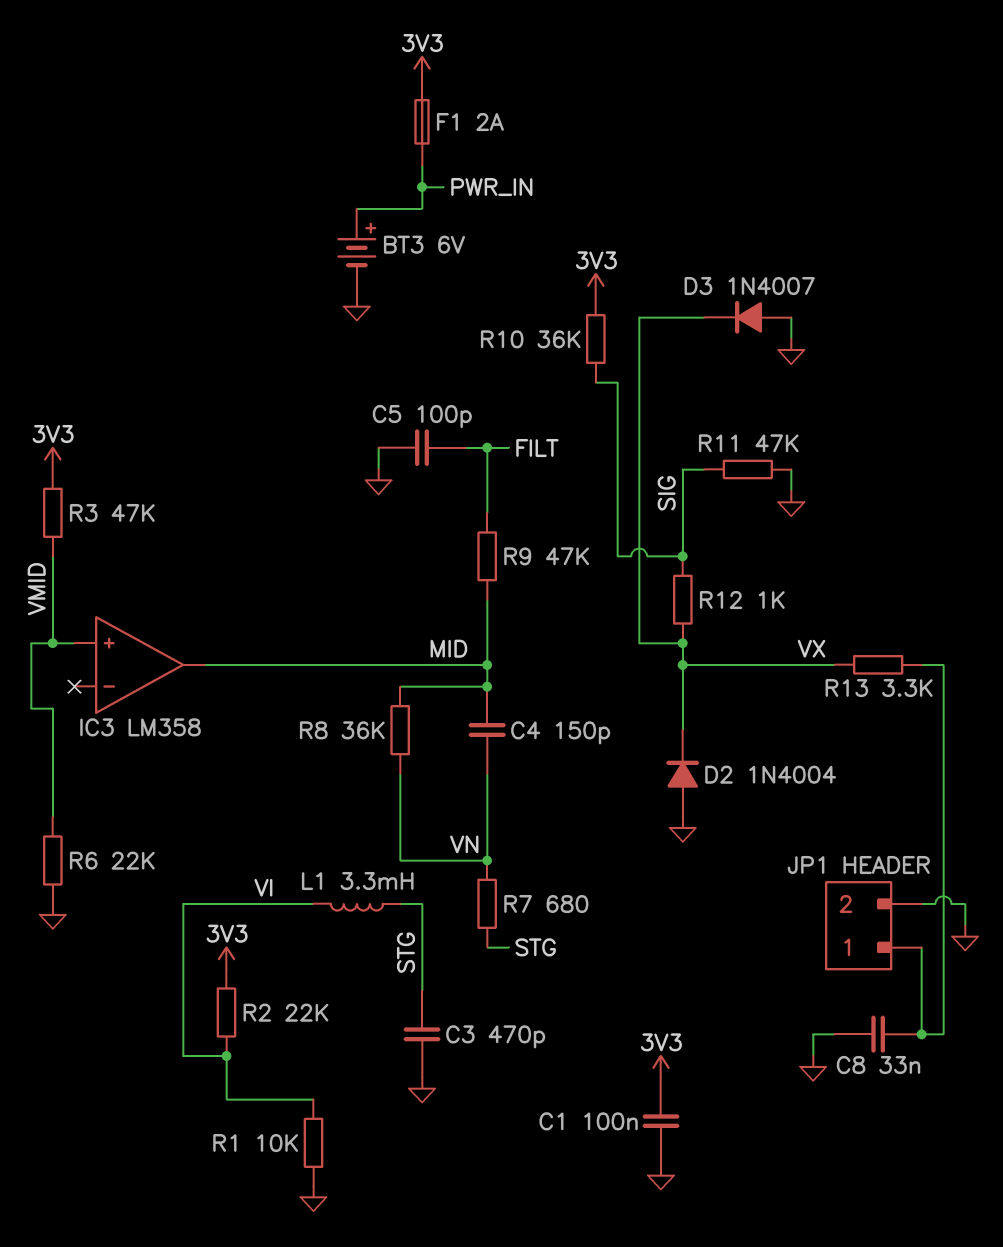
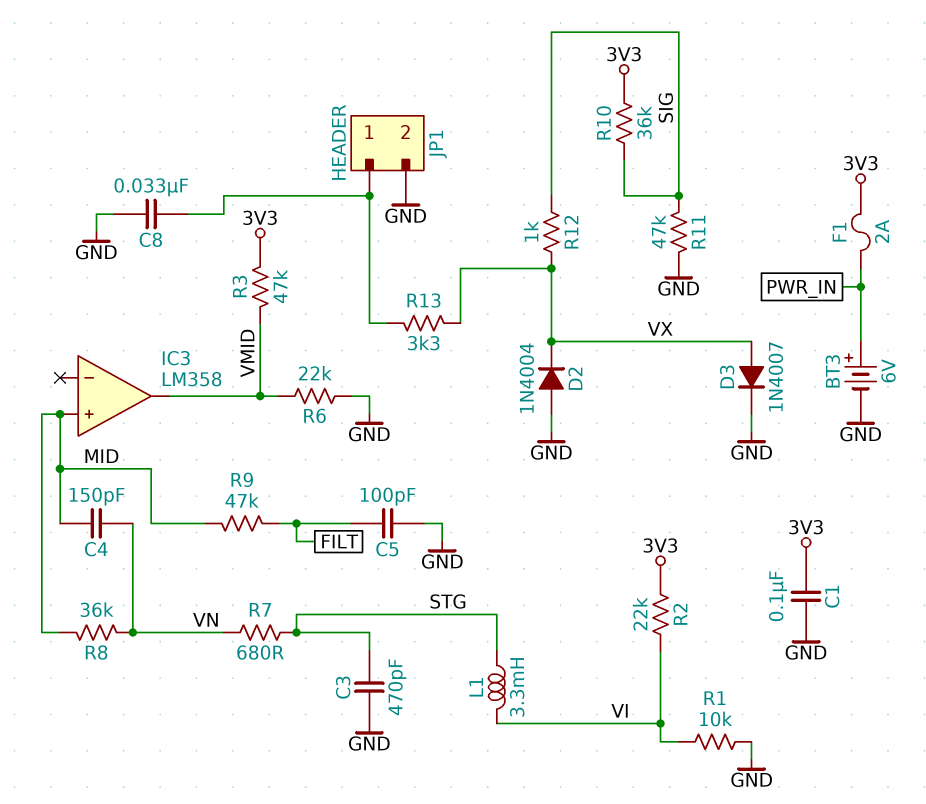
D3: diode 1N4007 (A GND, K VX) -> diode 1N4007 (A VX, K GND)
IC3 pin in+: VMID -> MID
IC3 pin out: MID -> VMID

